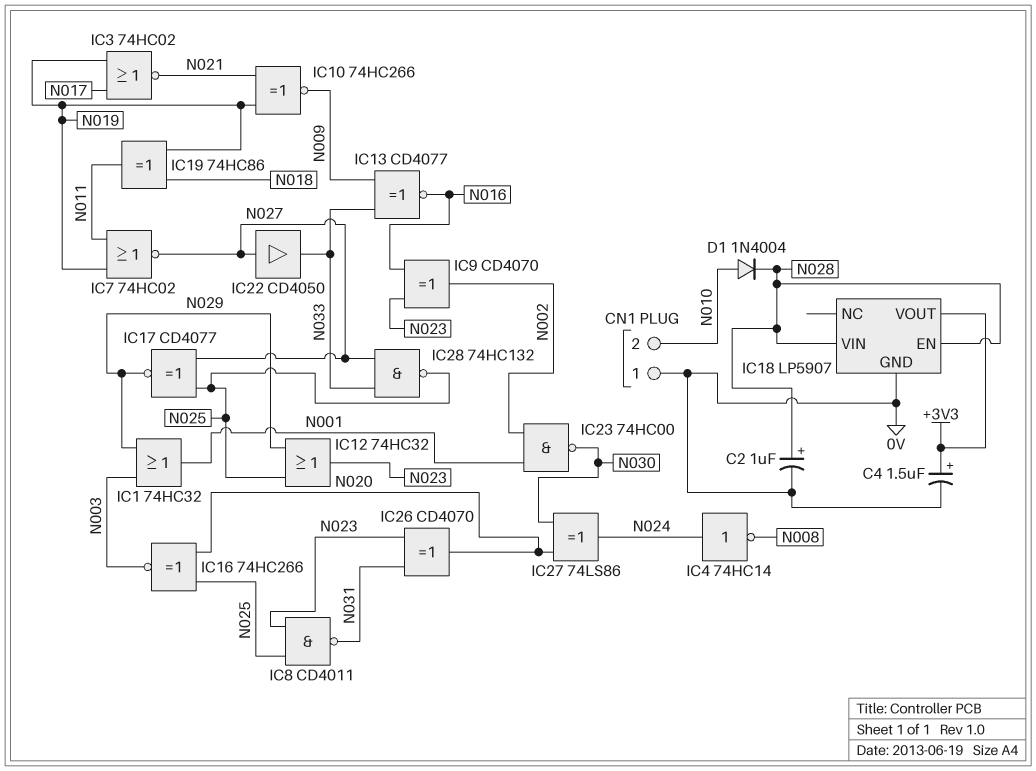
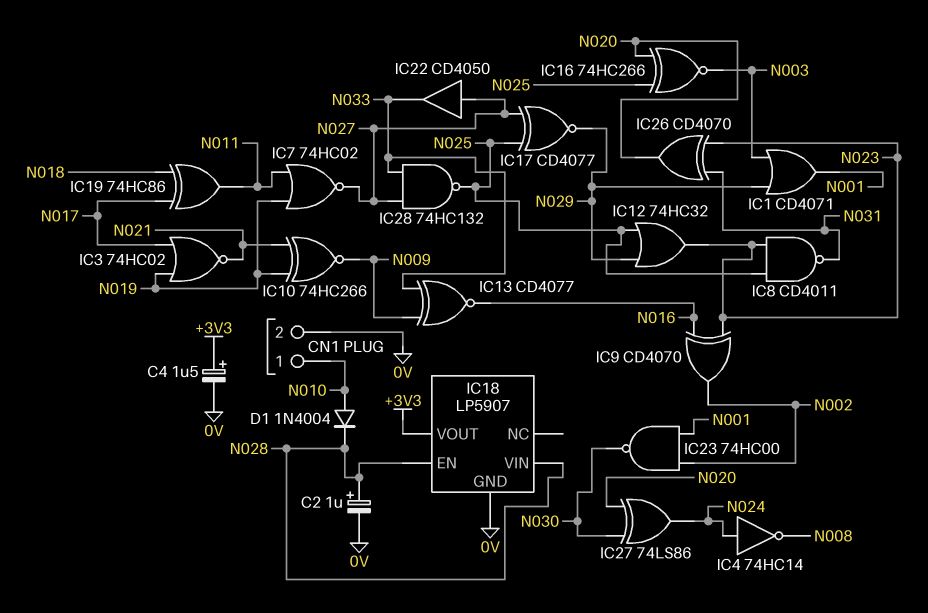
CN1 pin 1: 0V -> N010
CN1 pin 2: N010 -> 0V
IC1: OR 74HC32 (in N003, in N029, out N001) -> OR CD4071 (in N003, in N029, out N001)
IC19: XOR 74HC86 (in N018, in N019, out N011) -> XOR 74HC86 (in N017, in N018, out N011)

